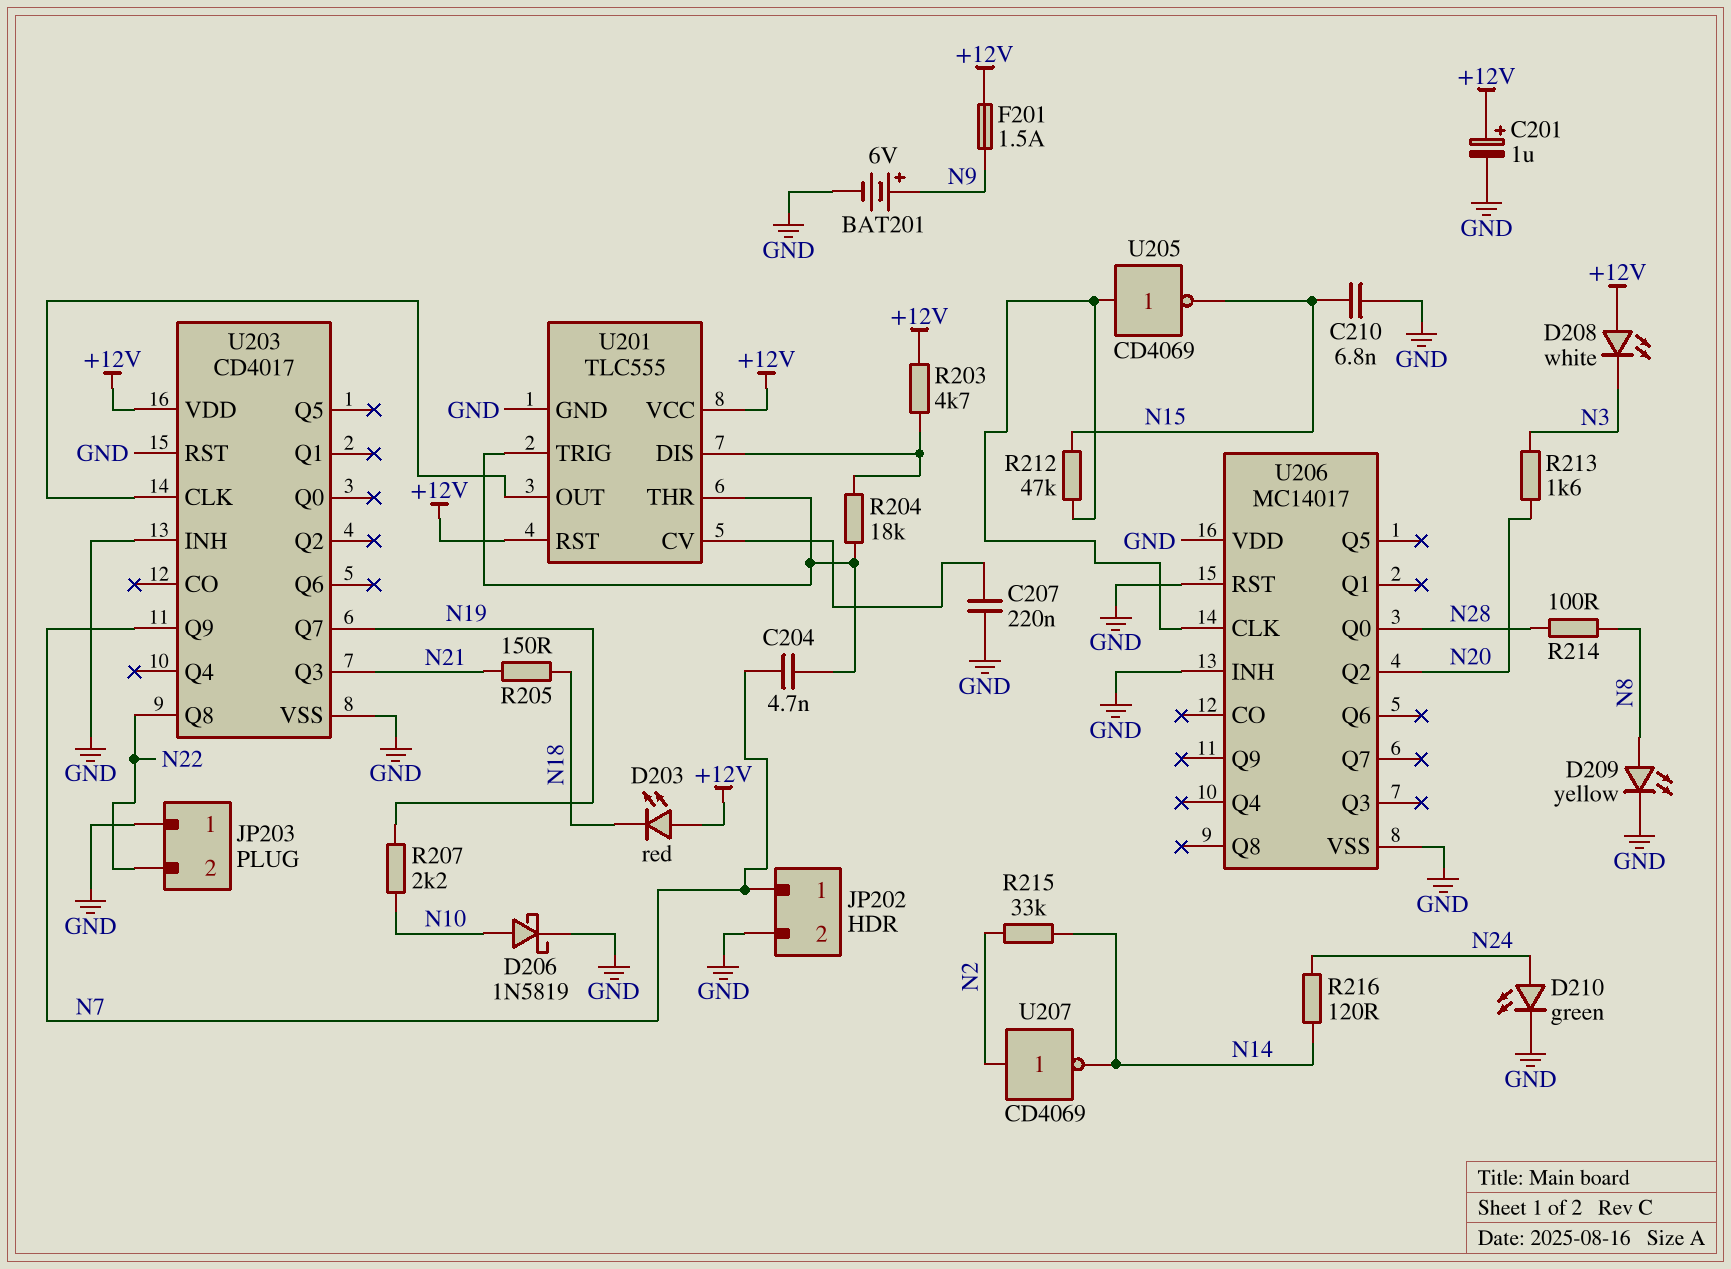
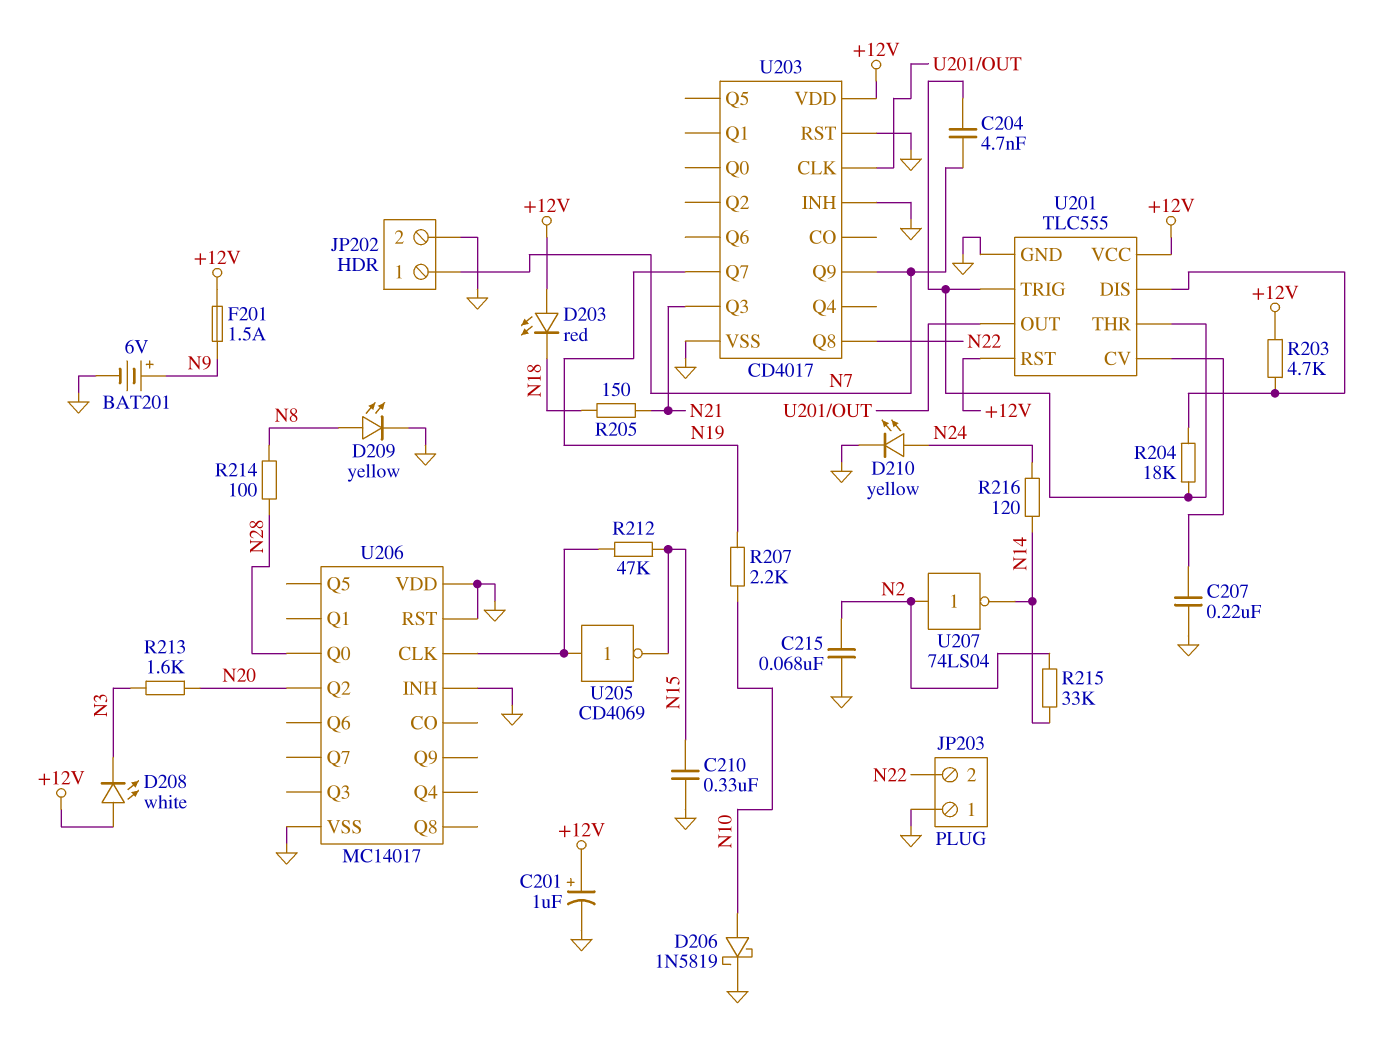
C210: 6.8nF (GND, N15) -> 330nF (GND, N15)
C215: none -> 68nF (GND, N2)
D210: LED green (A N24, K GND) -> LED yellow (A N24, K GND)
U207: NOT CD4069 (in N2, out N14) -> NOT 74LS04 (in N2, out N14)

